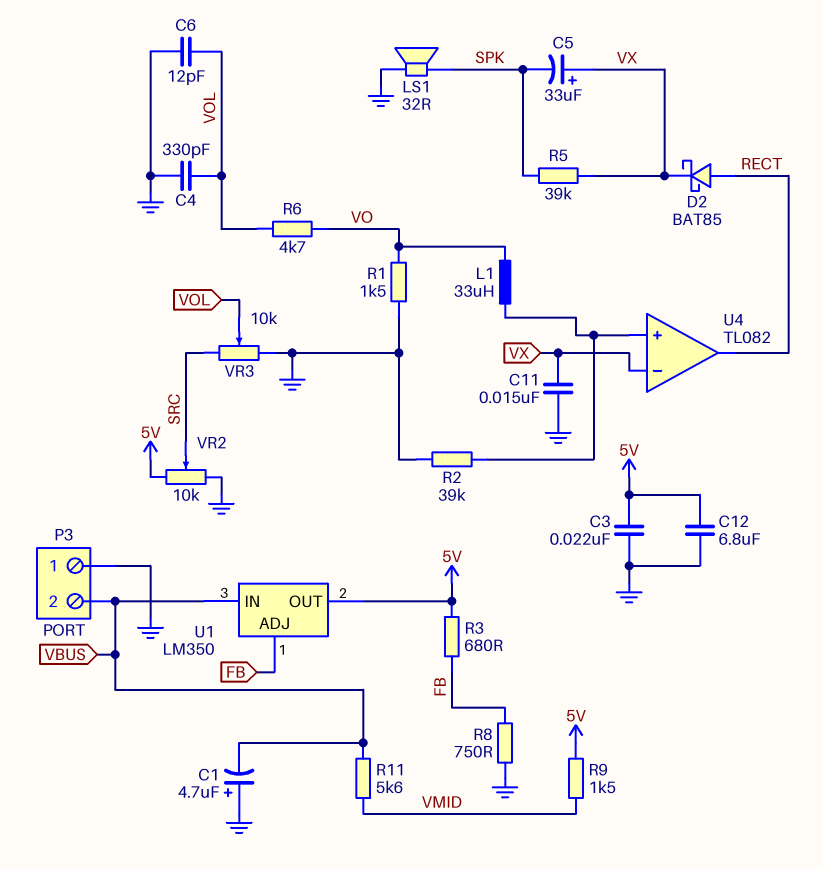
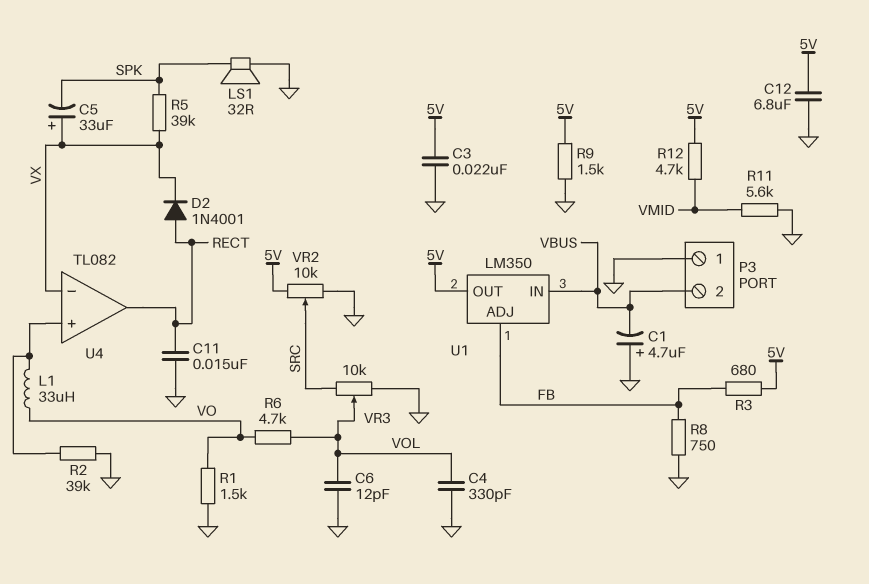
C11: 15nF (GND, VX) -> 15nF (GND, RECT)
D2: schottky BAT85 (A RECT, K VX) -> diode 1N4001 (A RECT, K VX)
R9: 1.5k (5V, VMID) -> 1.5k (5V, GND)
R11: 5.6k (VBUS, VMID) -> 5.6k (GND, VMID)
R12: none -> 4.7k (5V, VMID)

